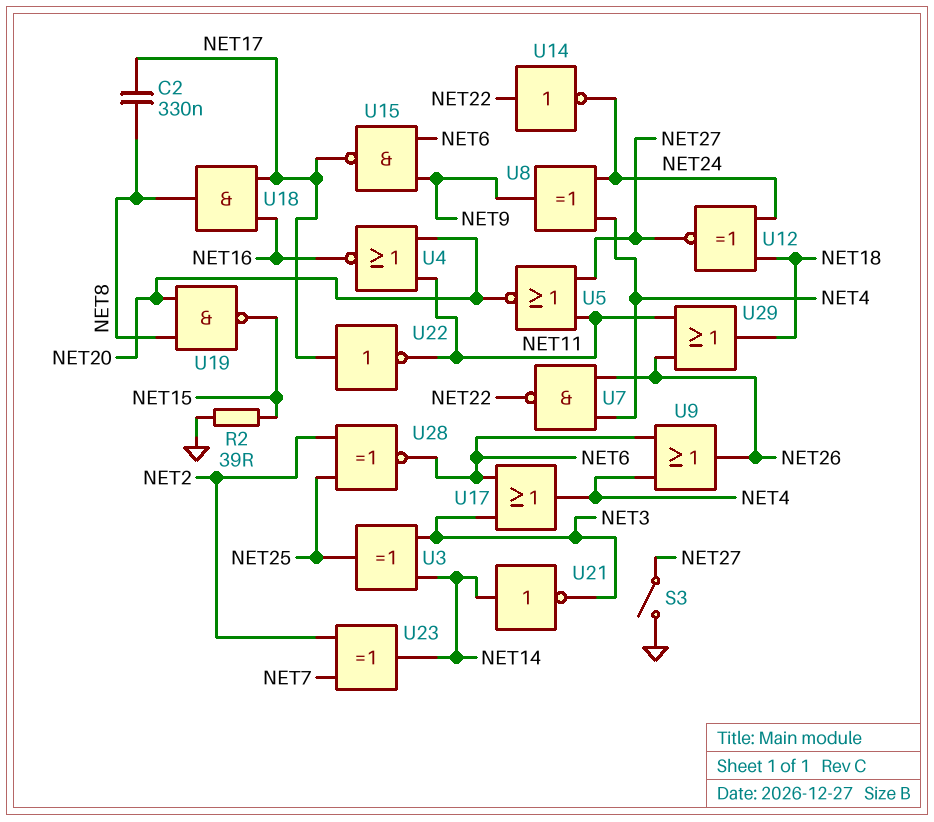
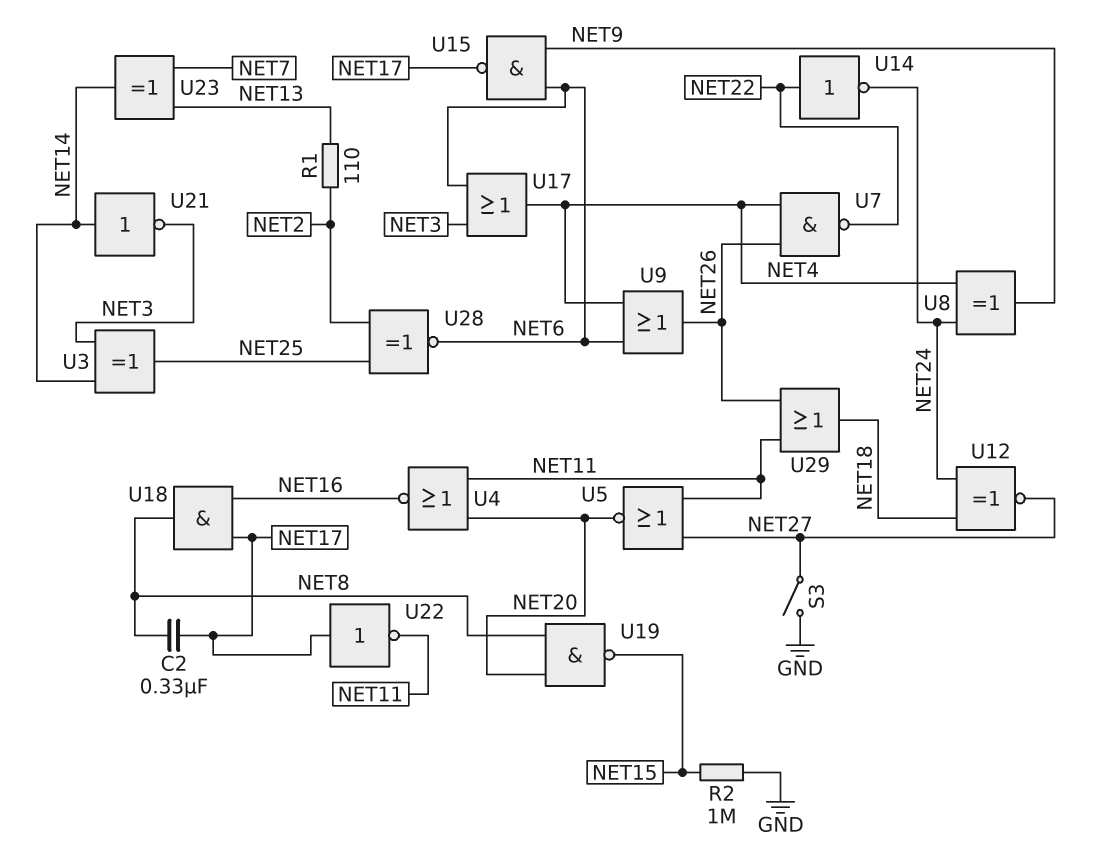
R1: none -> 110 (NET2, NET13)
R2: 39 (GND, NET15) -> 1M (GND, NET15)
U23: XOR (in NET2, in NET7, out NET14) -> XOR (in NET7, in NET13, out NET14)

